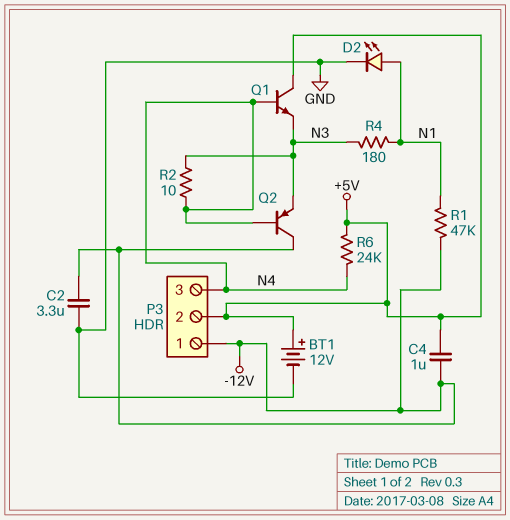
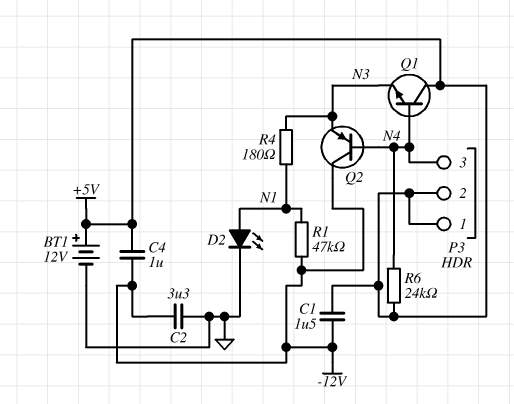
C1: none -> 1.5uF (+5V, -12V)
P3 pin 1: -12V -> +5V
R2: 10 (N3, N4) -> none

